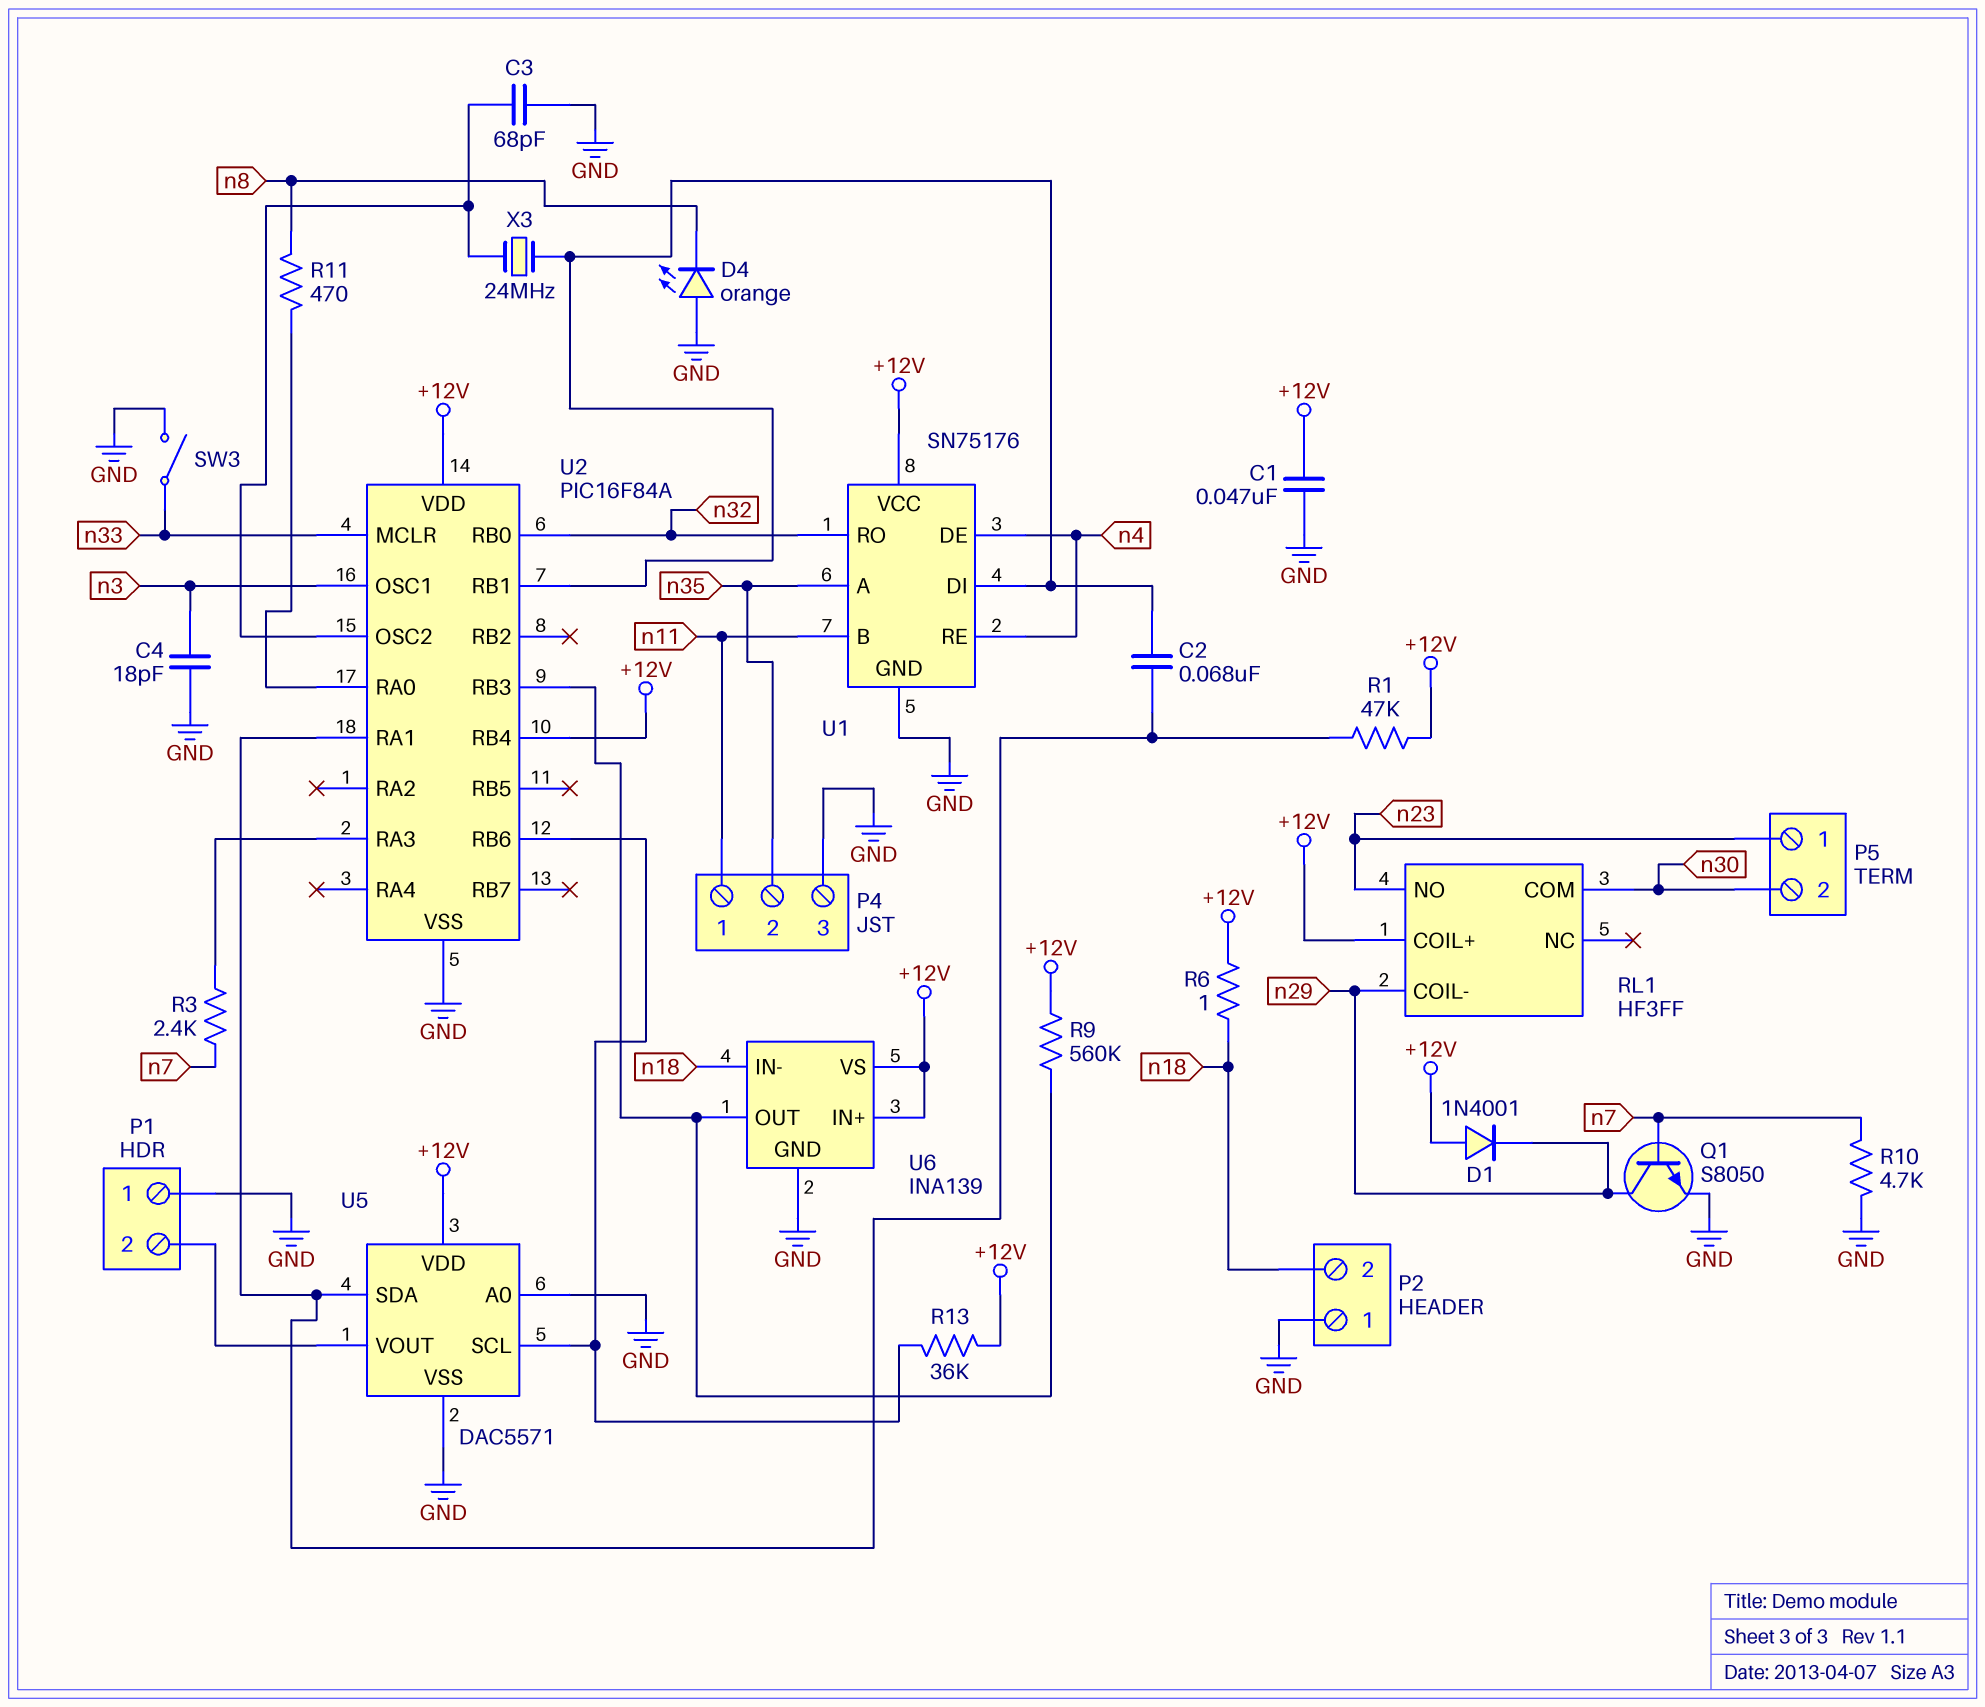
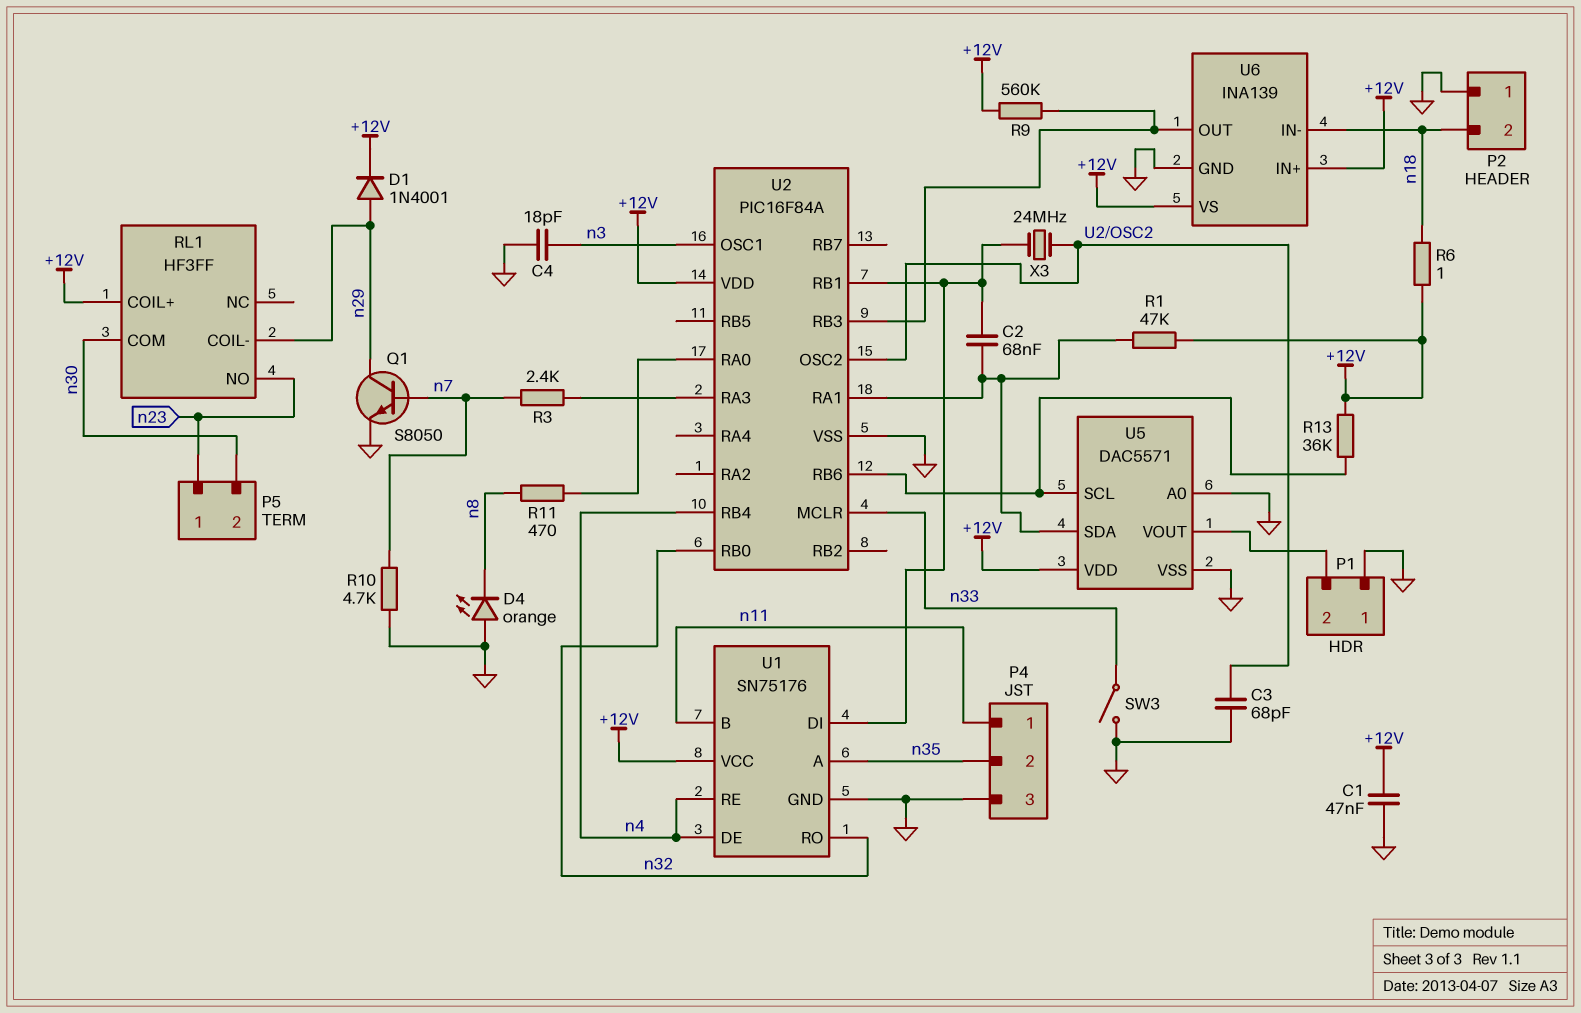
D1: diode 1N4001 (A +12V, K n29) -> diode 1N4001 (A n29, K +12V)
U2 pin RB4: +12V -> n4

